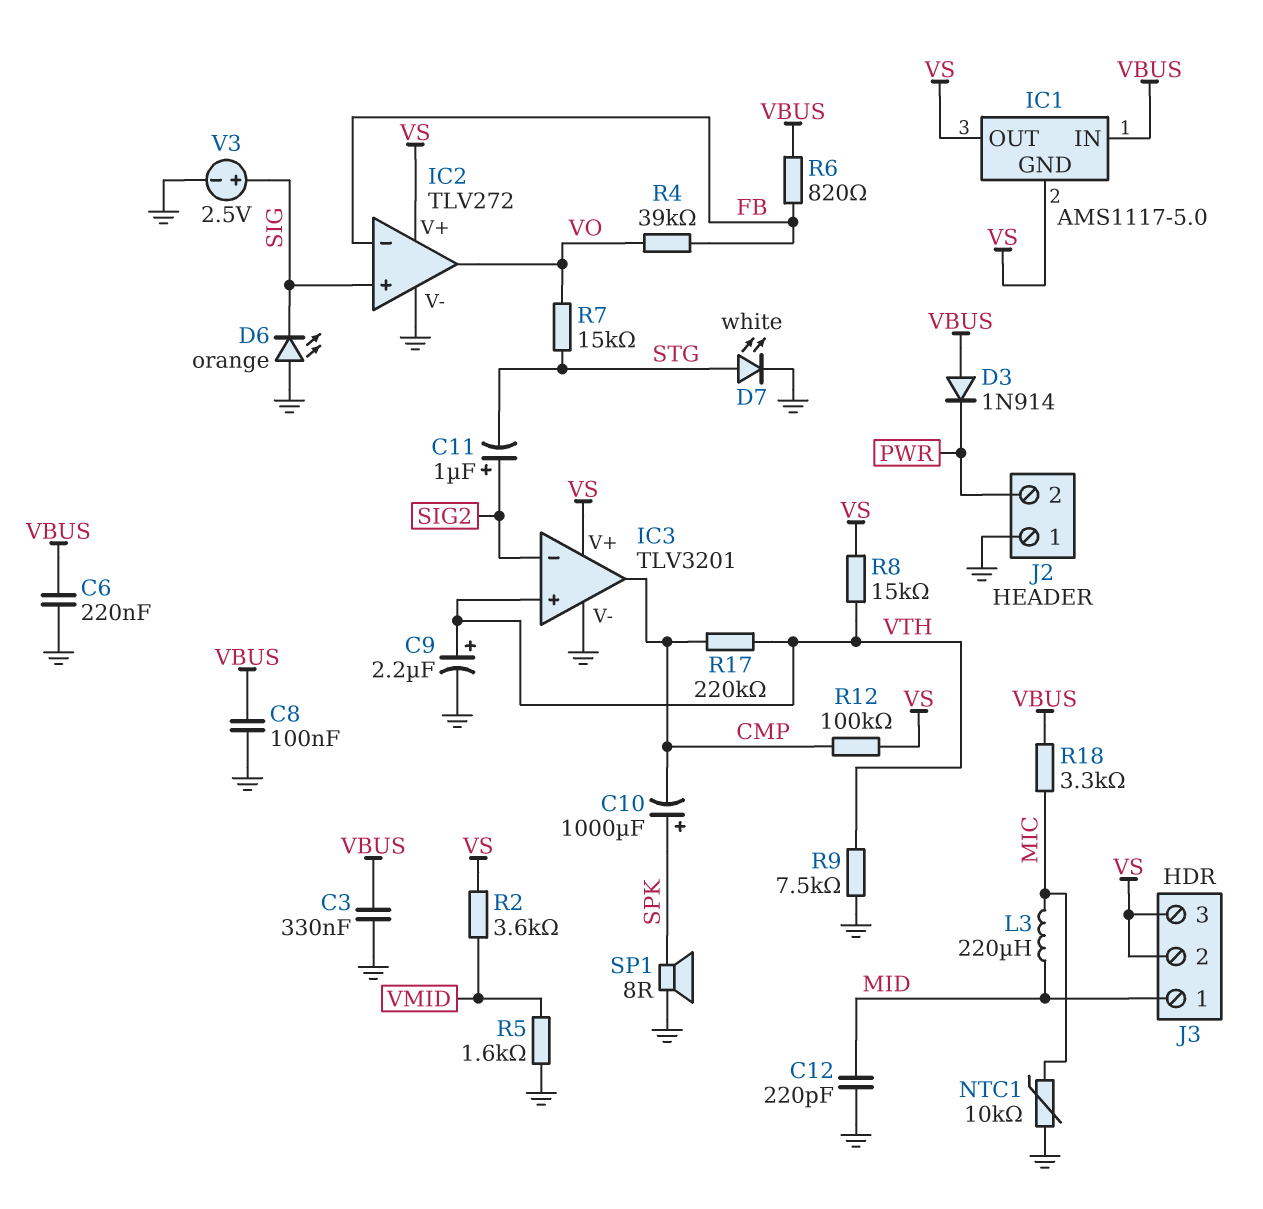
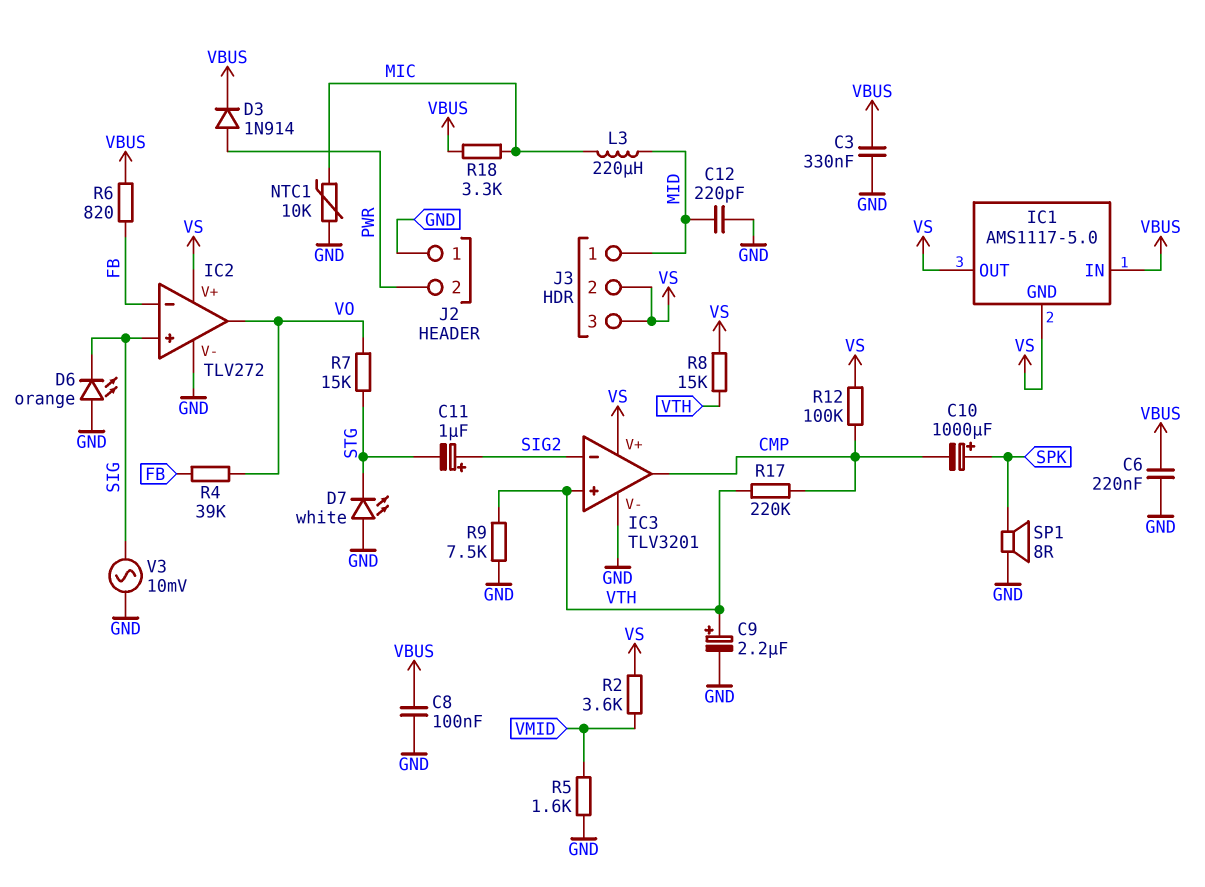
D3: diode 1N914 (A VBUS, K PWR) -> diode 1N914 (A PWR, K VBUS)
D7: LED white (A STG, K GND) -> LED white (A GND, K STG)
V3: 2.5V (plus SIG, minus GND) -> AC 10mV (GND, SIG)

